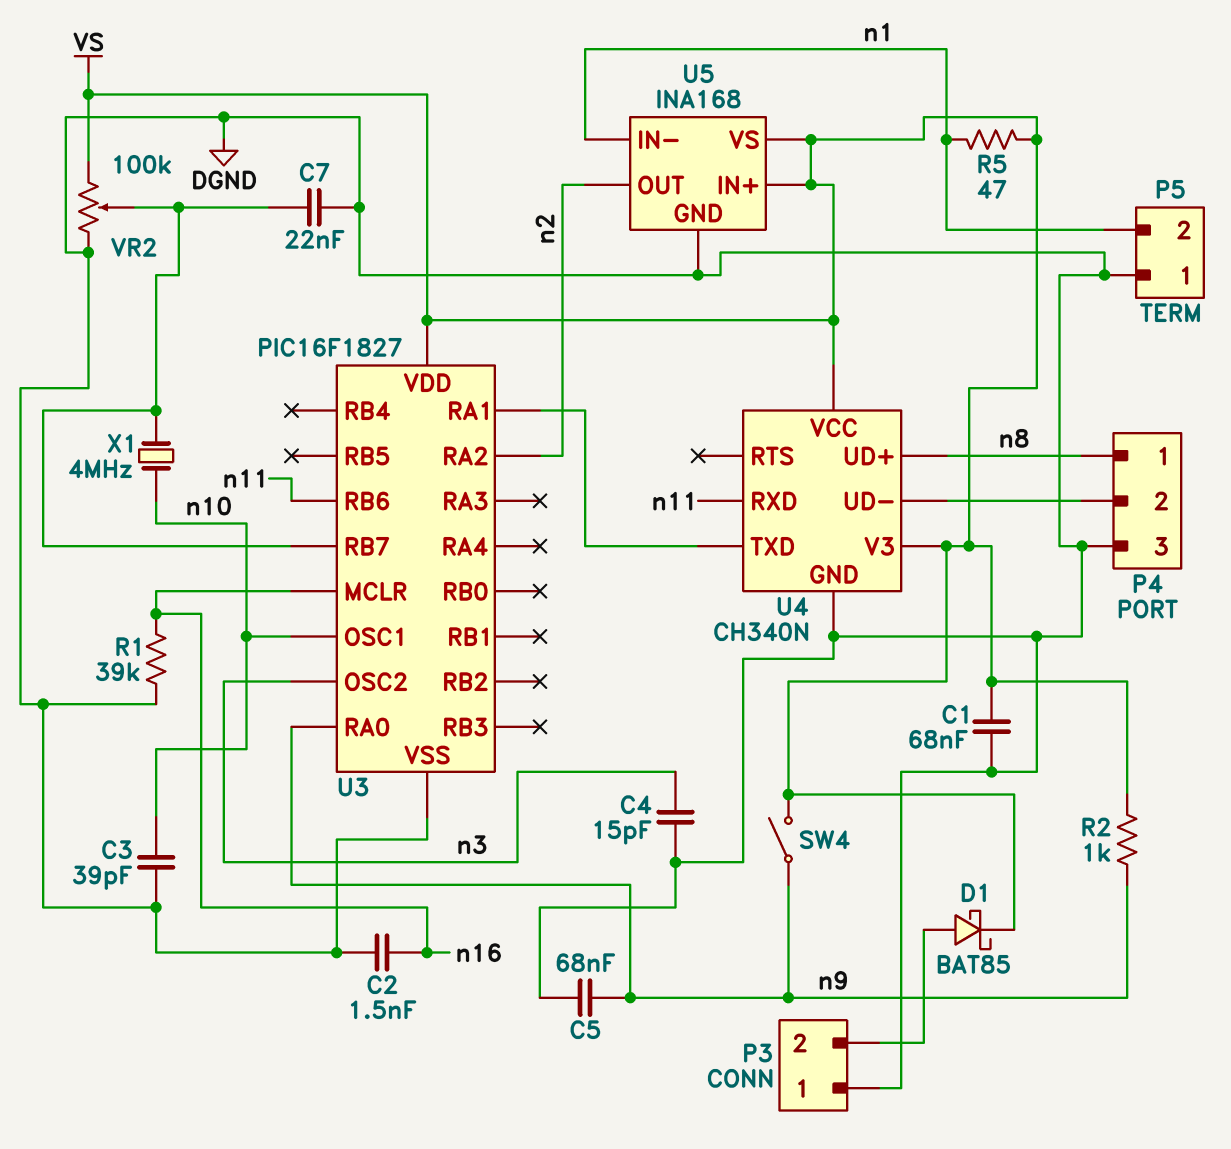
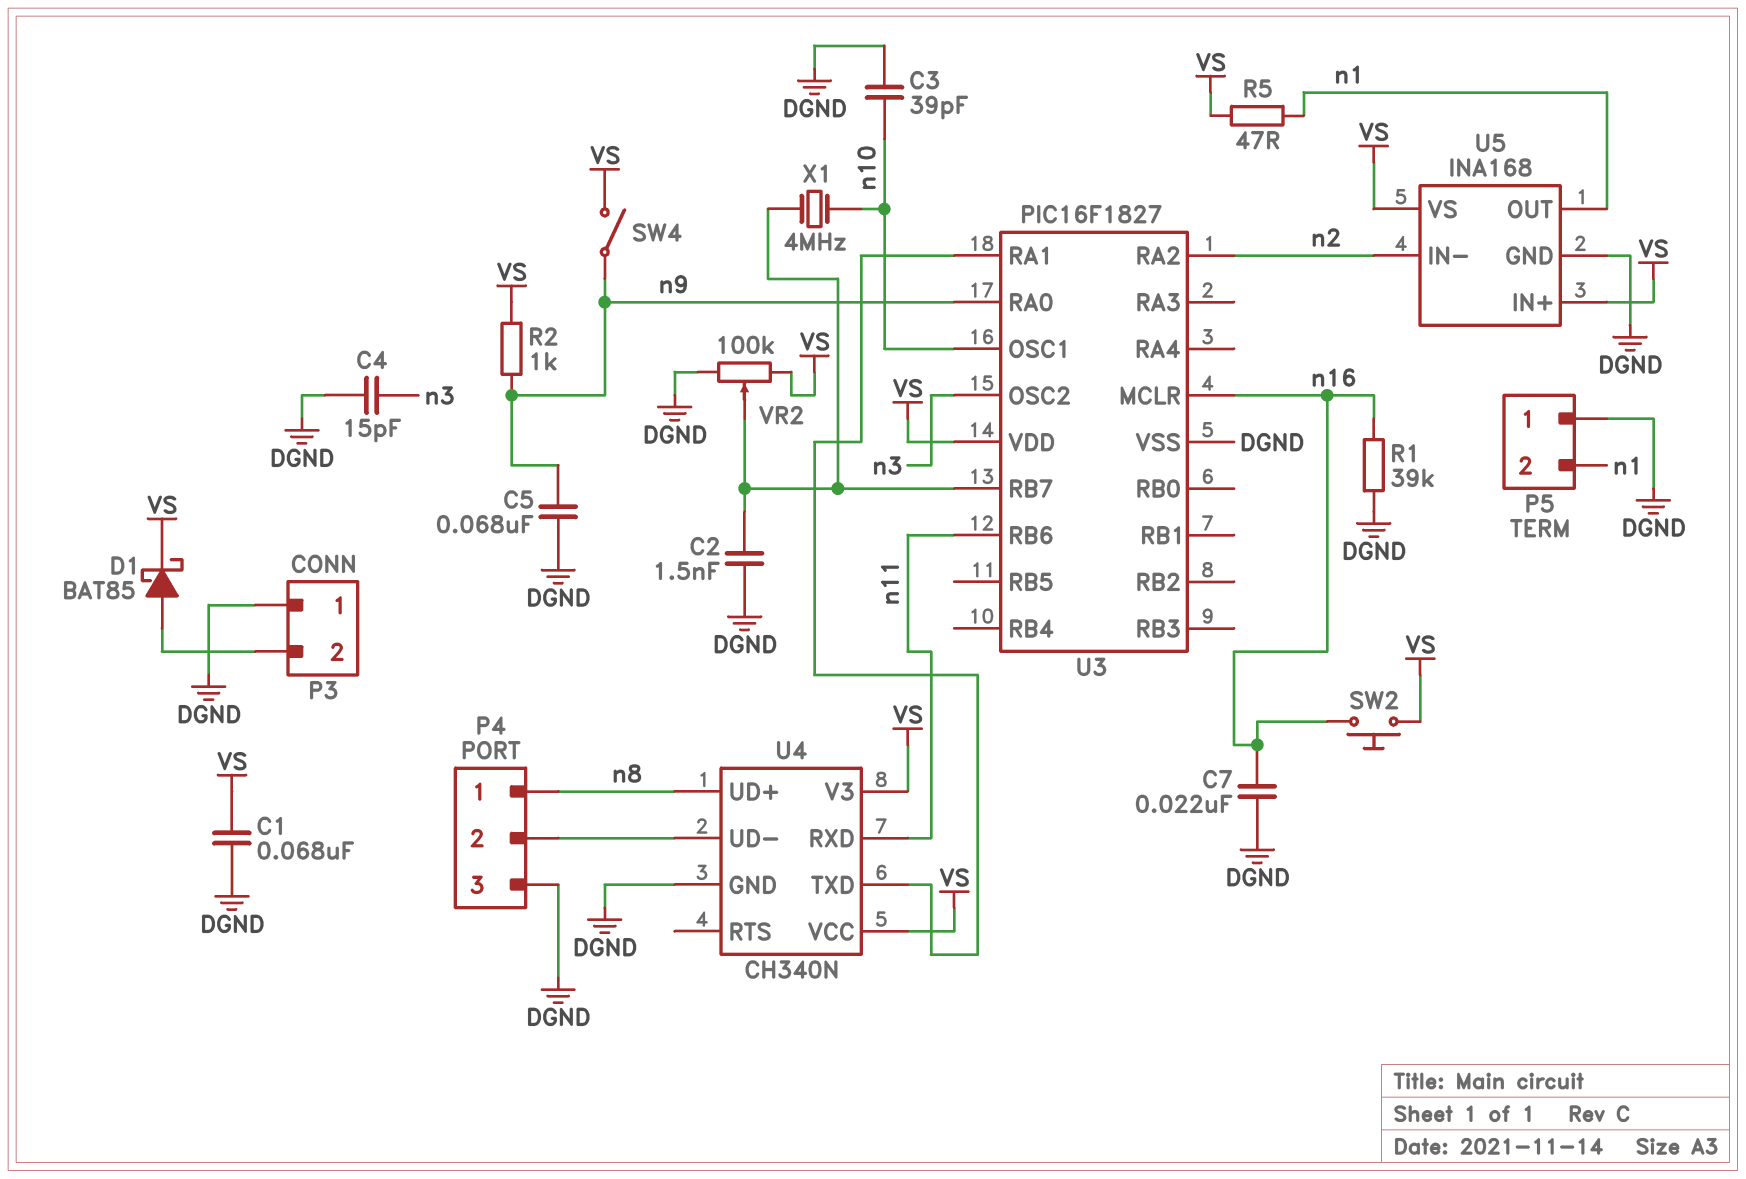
C2: 1.5nF (DGND, n16) -> 1.5nF (DGND, U3/RB7)
C7: 22nF (DGND, U3/RB7) -> 22nF (DGND, n16)
SW2: none -> button (VS, n16)
U5 pin IN-: n1 -> n2
U5 pin OUT: n2 -> n1

